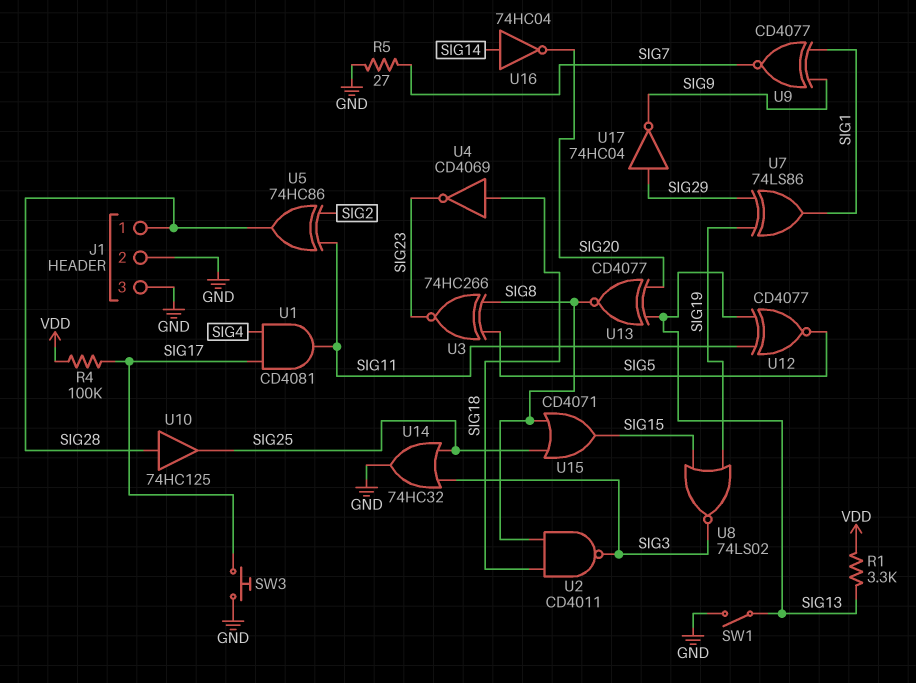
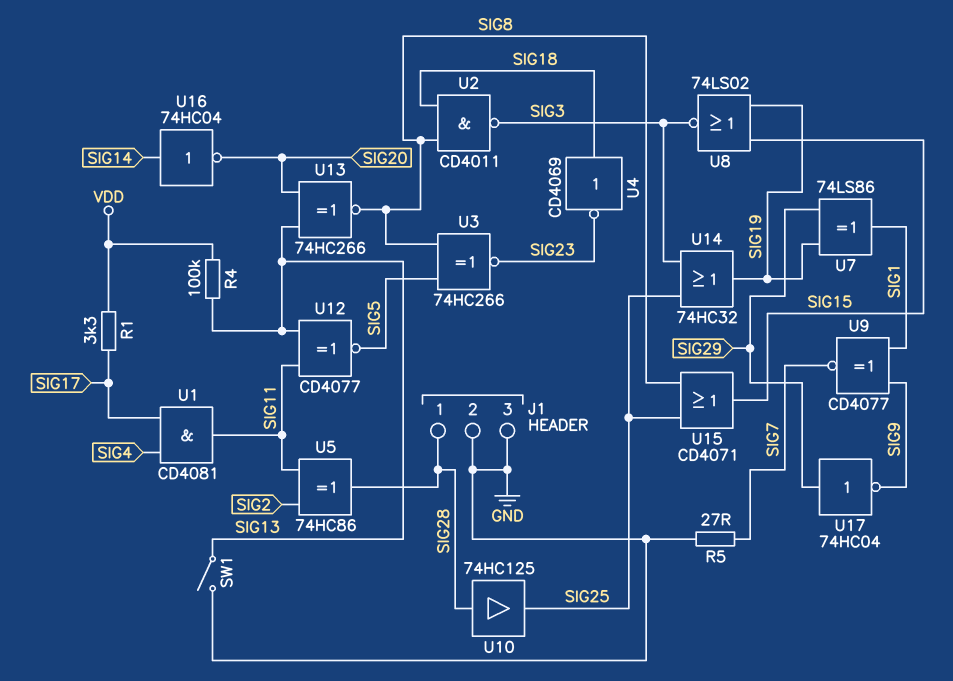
R1: 3.3k (SIG13, VDD) -> 3.3k (SIG17, VDD)
R4: 100k (SIG17, VDD) -> 100k (SIG13, VDD)
SW3: button (GND, SIG17) -> none
U13: XNOR CD4077 (in SIG13, in SIG20, out SIG8) -> XNOR 74HC266 (in SIG13, in SIG20, out SIG8)
U14: OR 74HC32 (in SIG3, in SIG25, out GND) -> OR 74HC32 (in SIG3, in SIG25, out SIG19)

